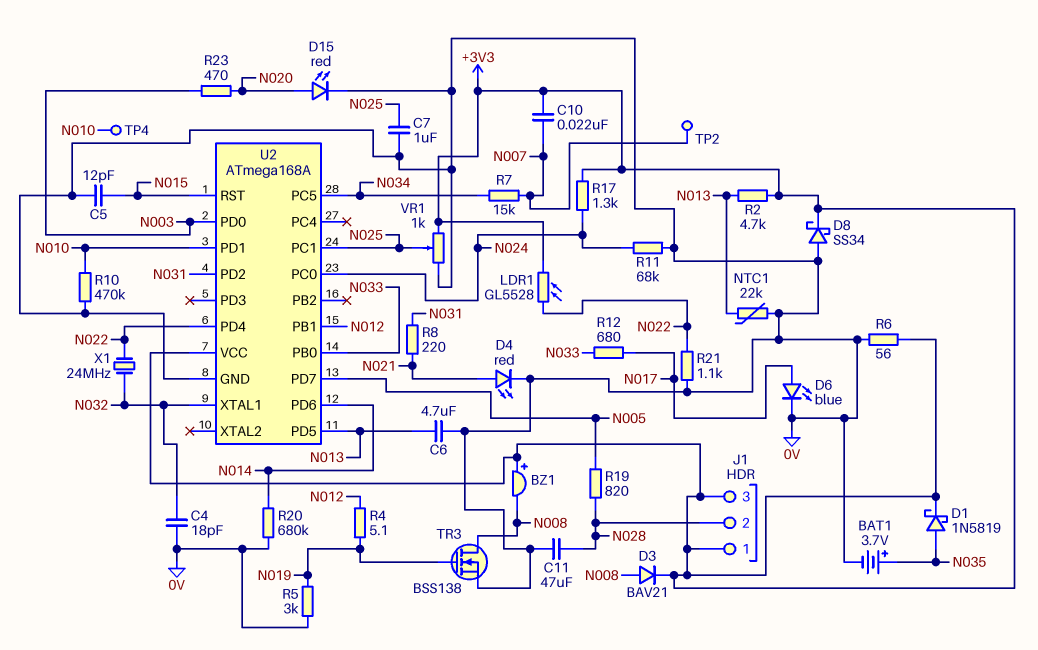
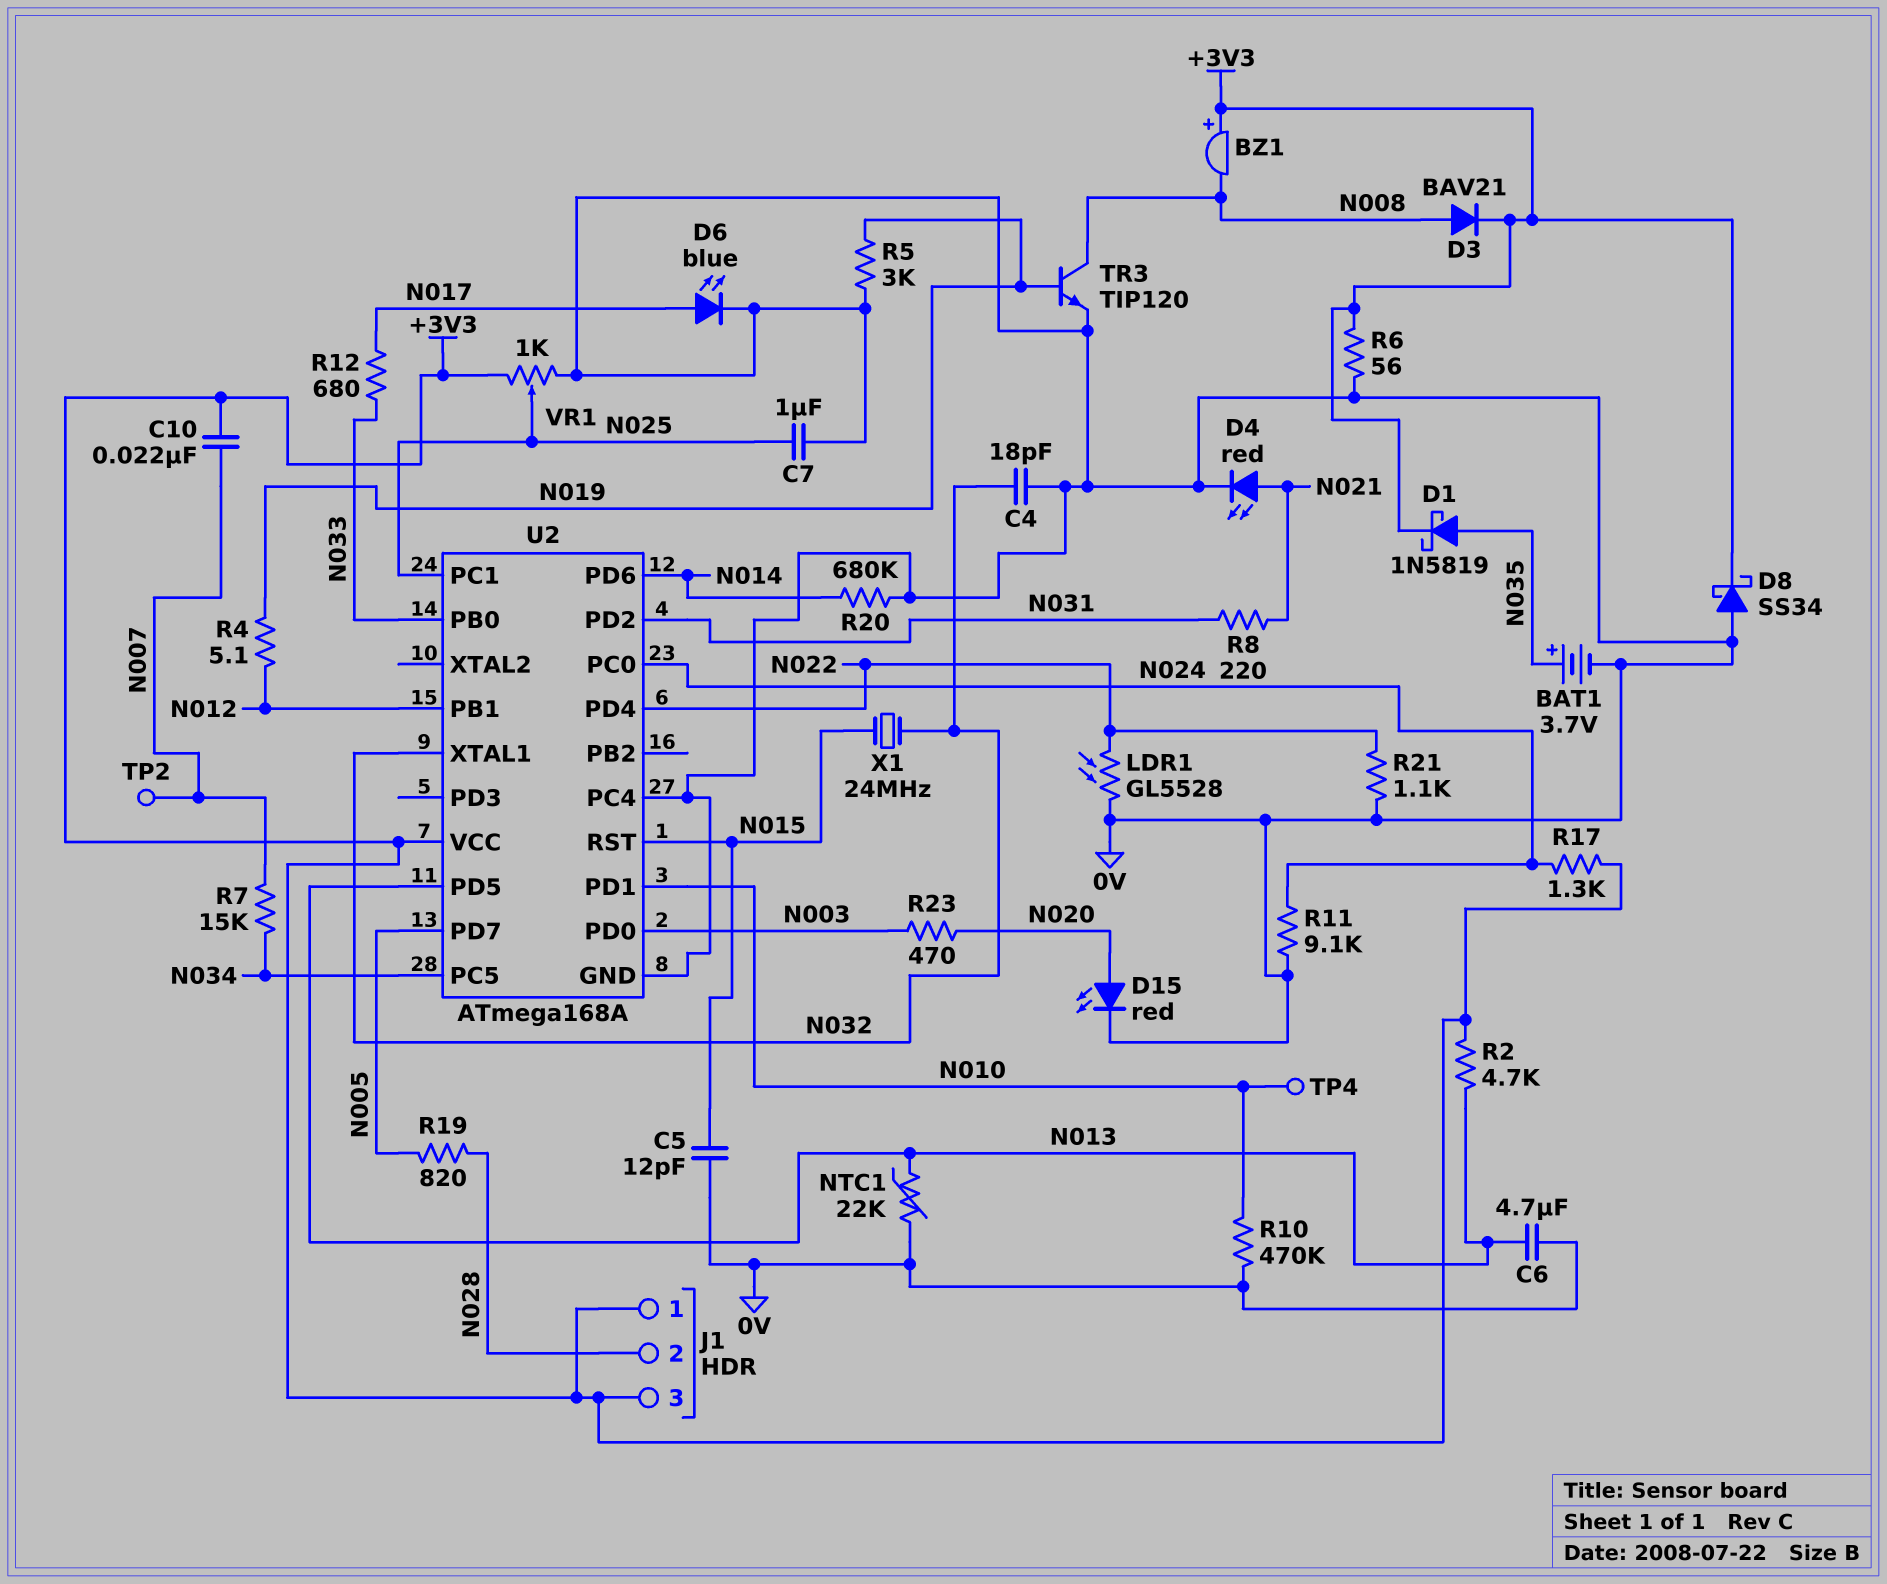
C11: 47uF (0V, N028) -> none
LDR1: GL5528 (+3V3, N022) -> GL5528 (0V, N022)
R11: 68k (0V, N024) -> 9.1k (0V, N024)
TR3: NMOS BSS138 (G N019, D N008, S 0V) -> NPN TIP120 (B N019, C N008, E 0V)
U2 pin PC4: none -> 0V
X1: 24MHz (N022, N032) -> 24MHz (N015, N032)

